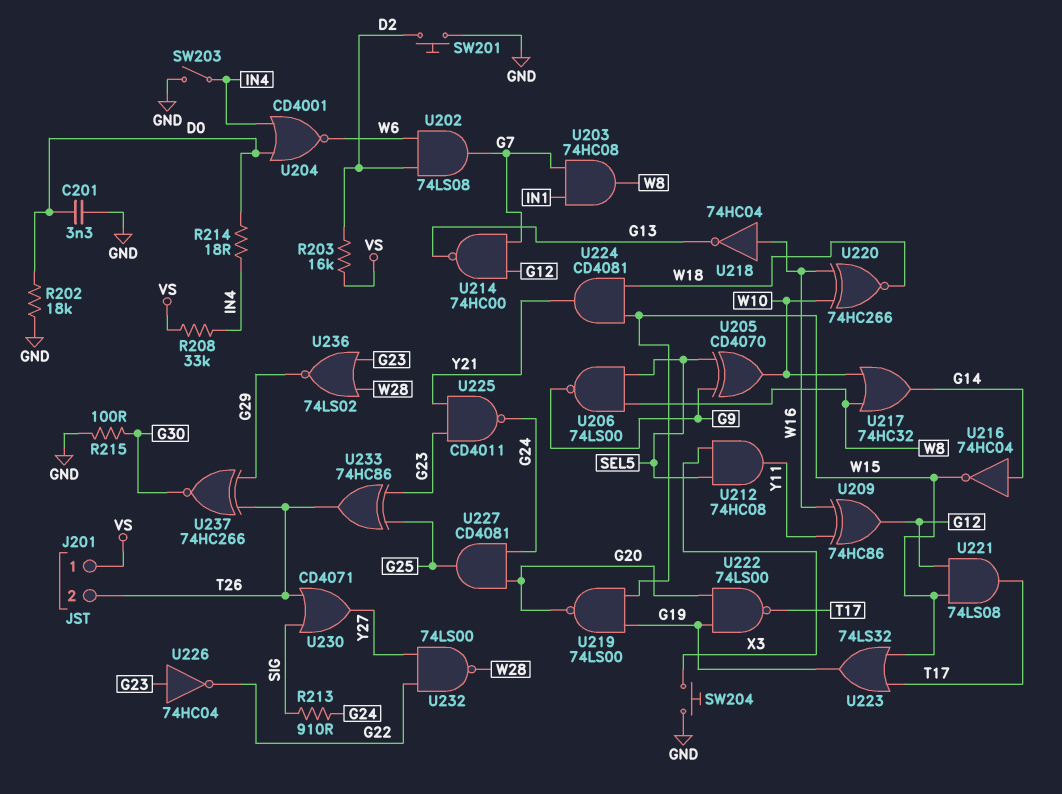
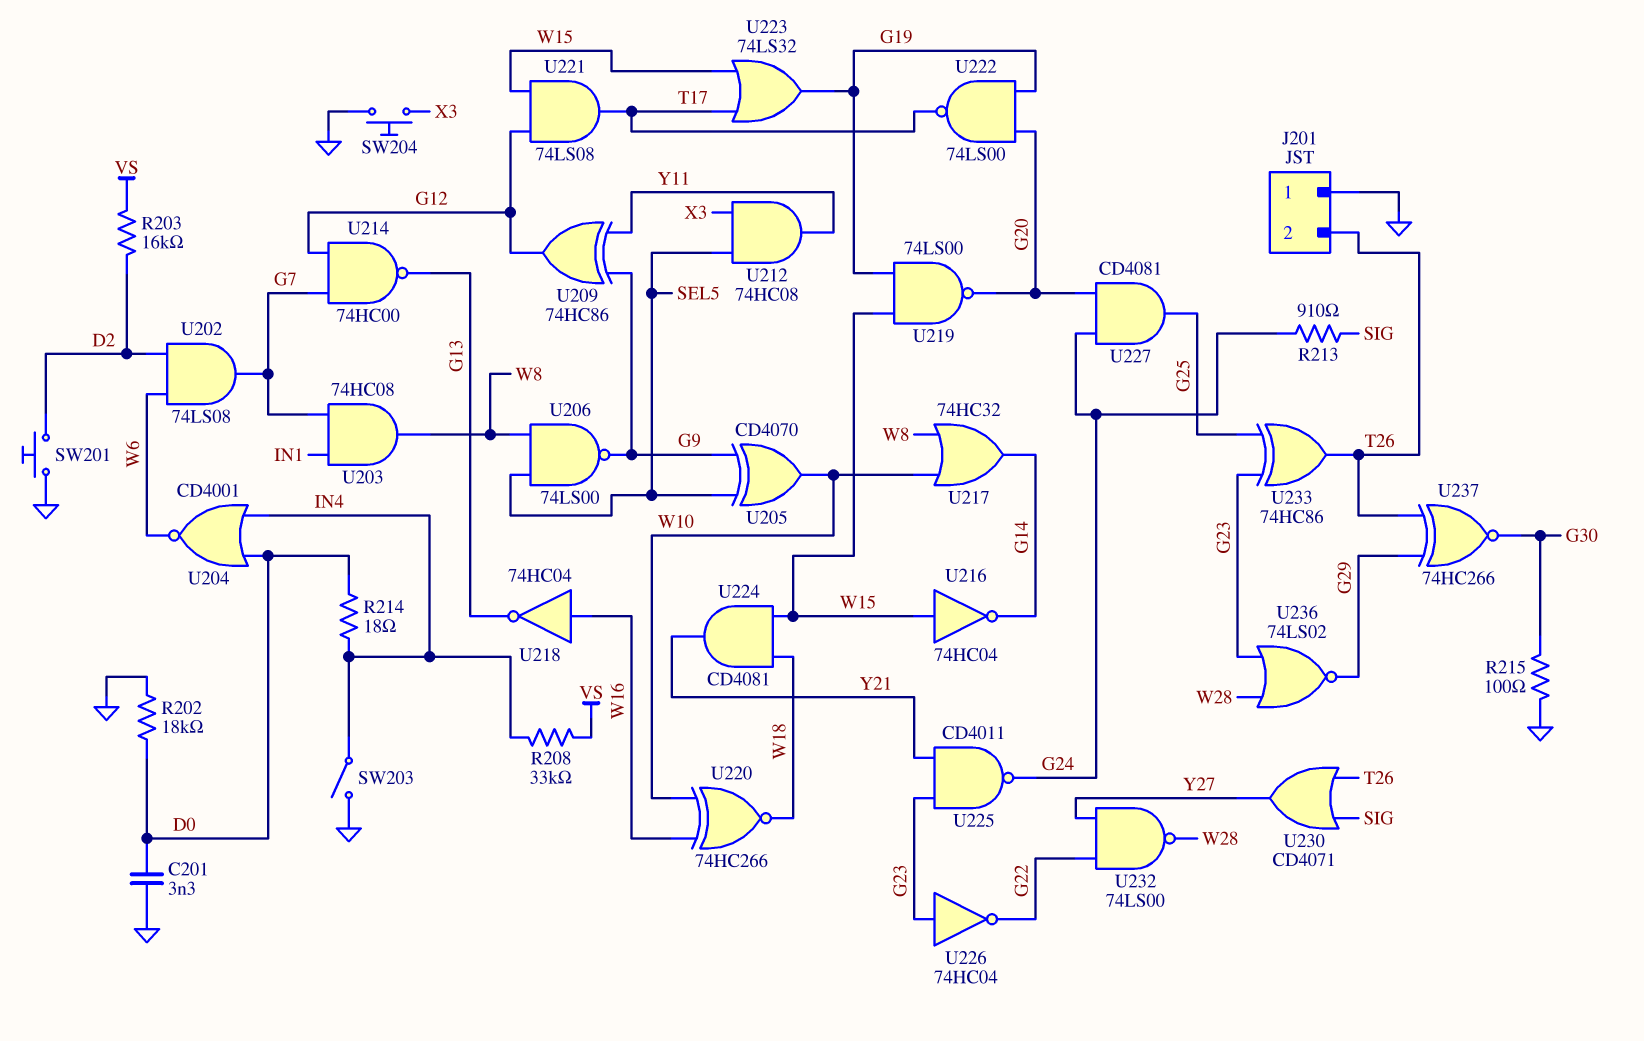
J201 pin 1: VS -> GND
U209: XOR 74HC86 (in W16, in Y11, out G12) -> XOR 74HC86 (in G9, in Y11, out G12)
U216: NOT 74HC04 (in G14, out W15) -> NOT 74HC04 (in W15, out G14)

